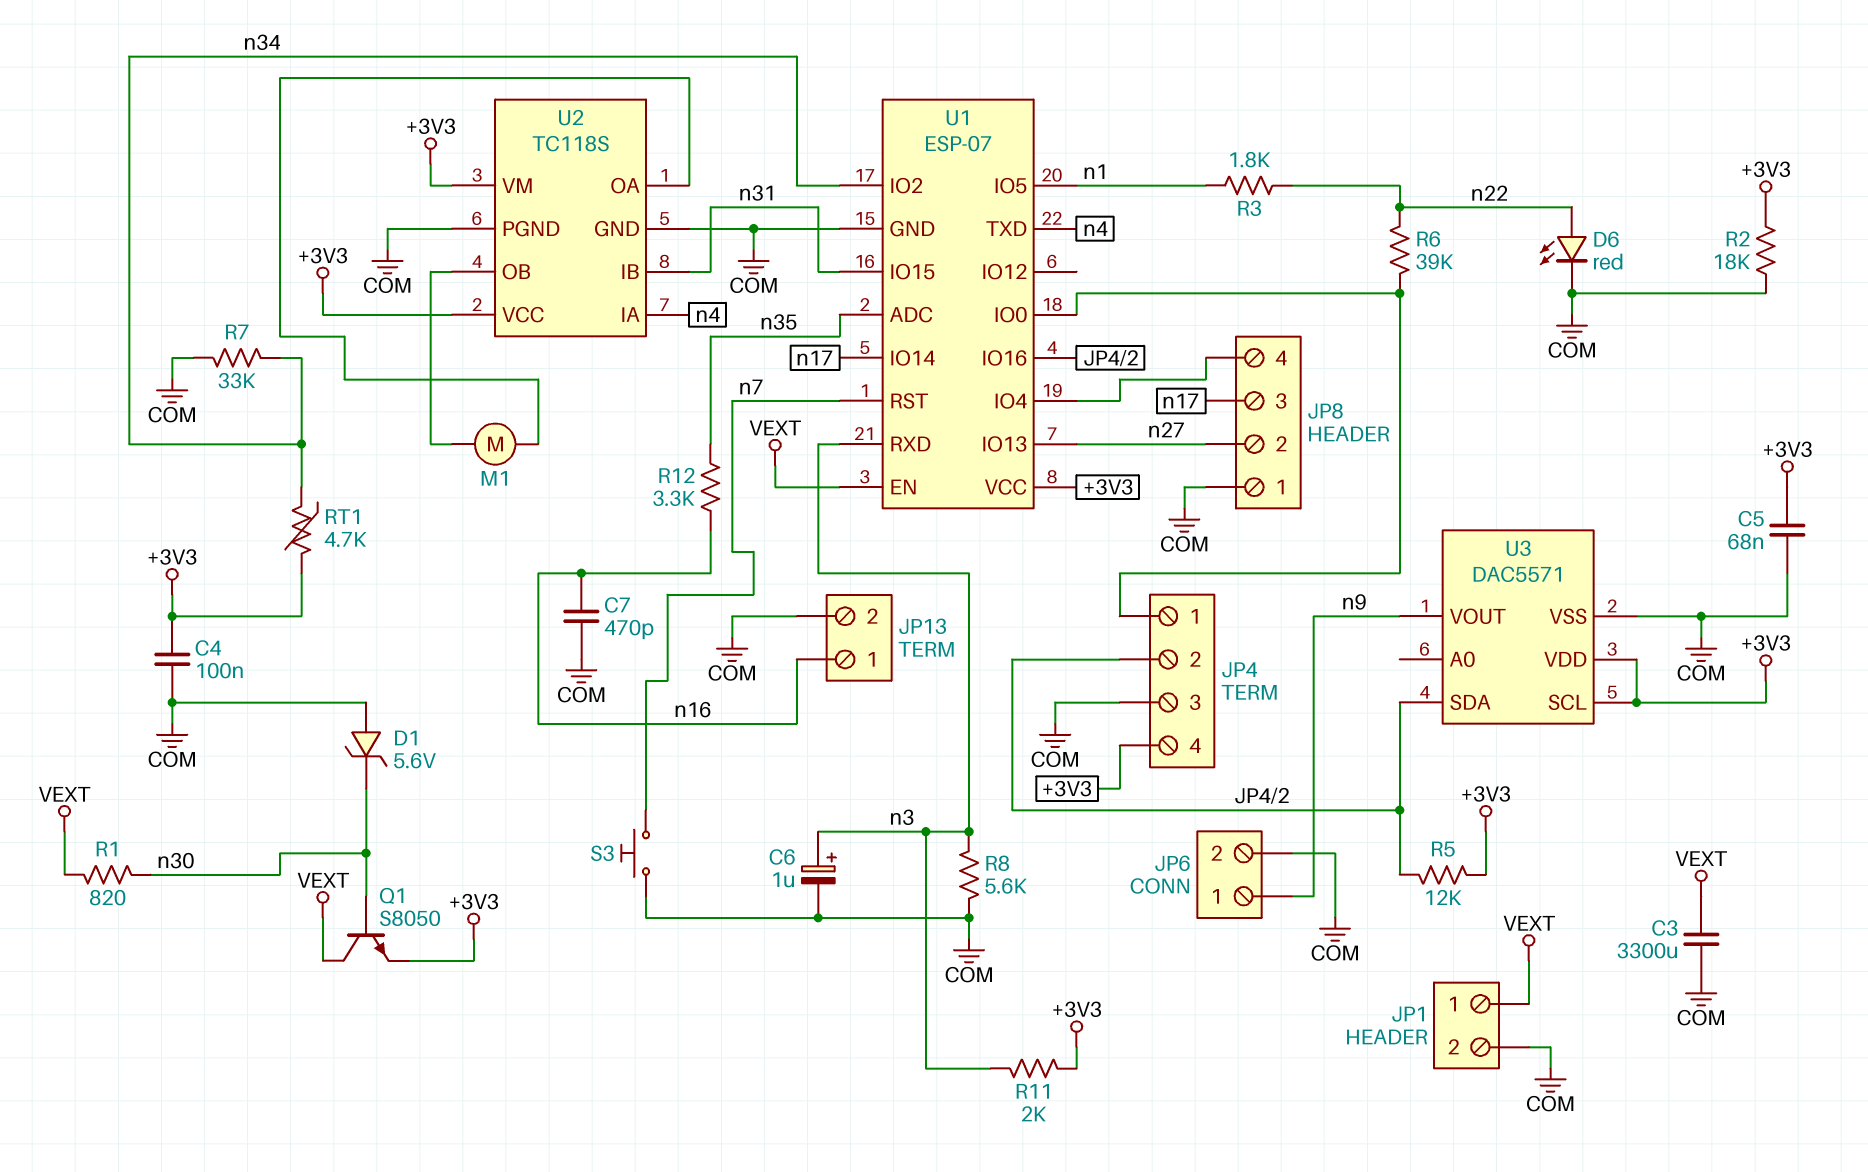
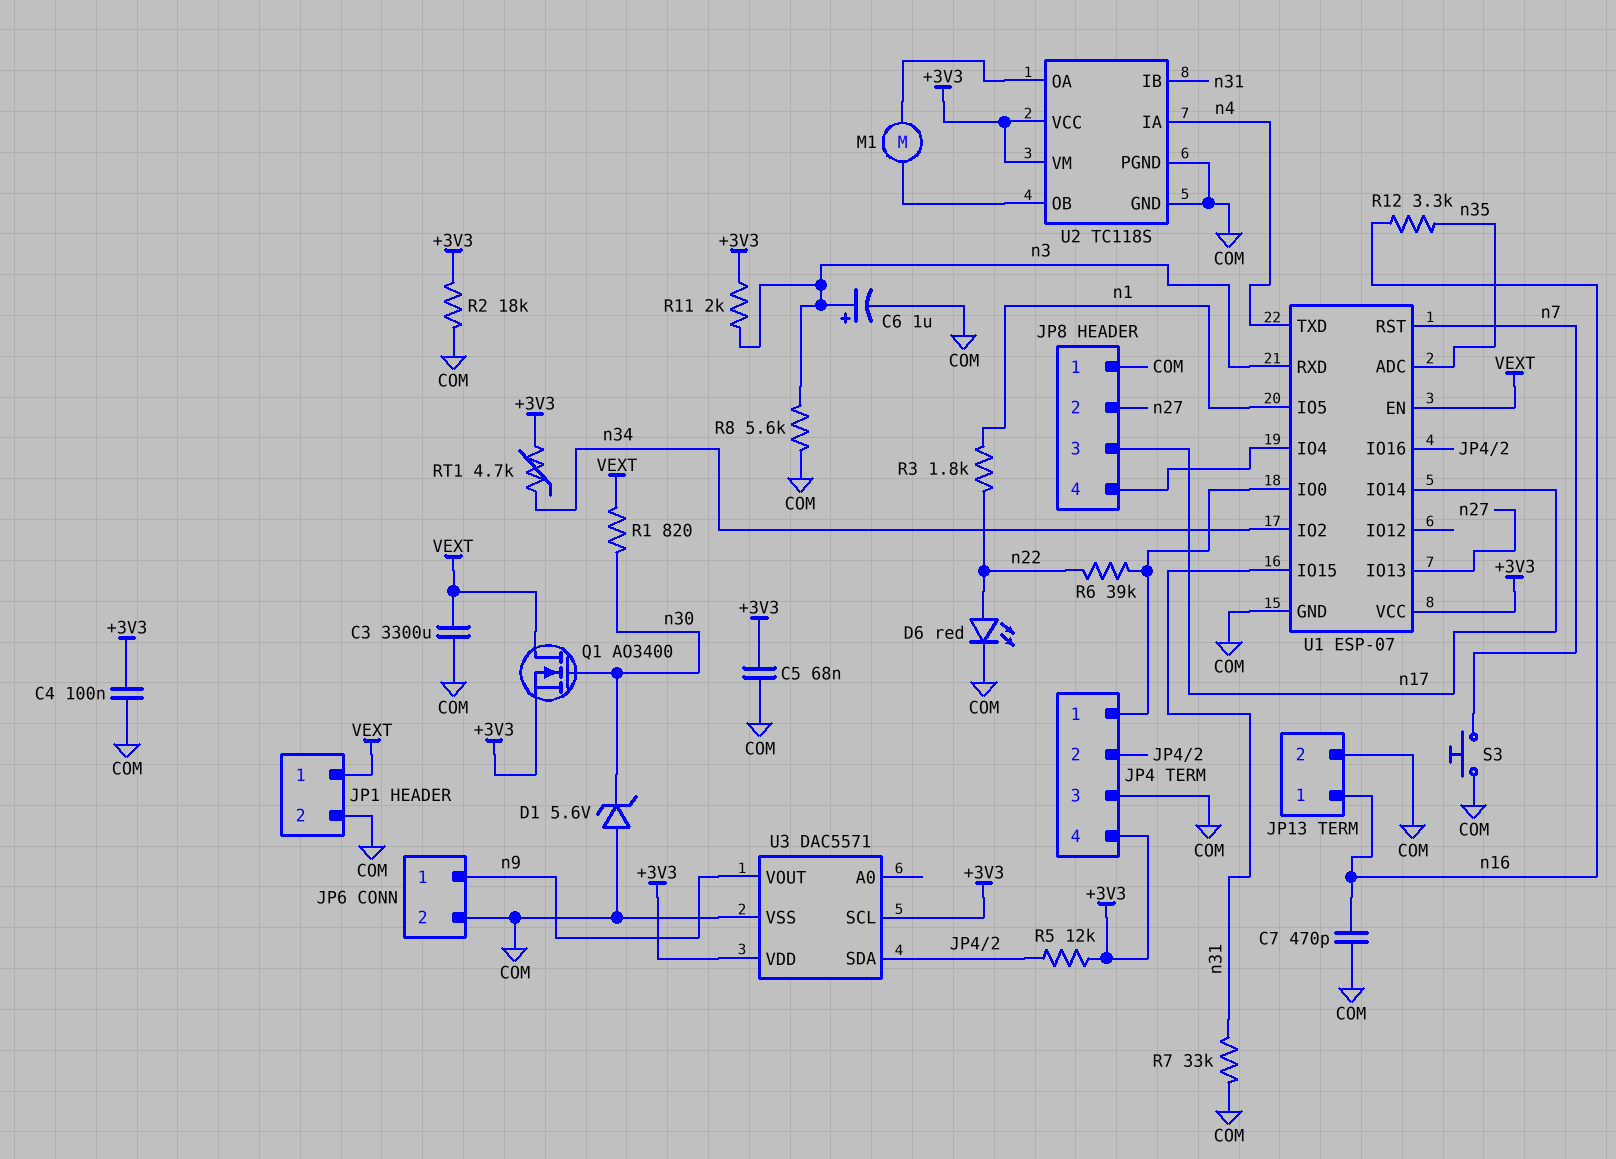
Q1: NPN S8050 (B n30, C VEXT, E +3V3) -> NMOS AO3400 (G n30, D VEXT, S +3V3)
R7: 33k (COM, n34) -> 33k (COM, n31)

